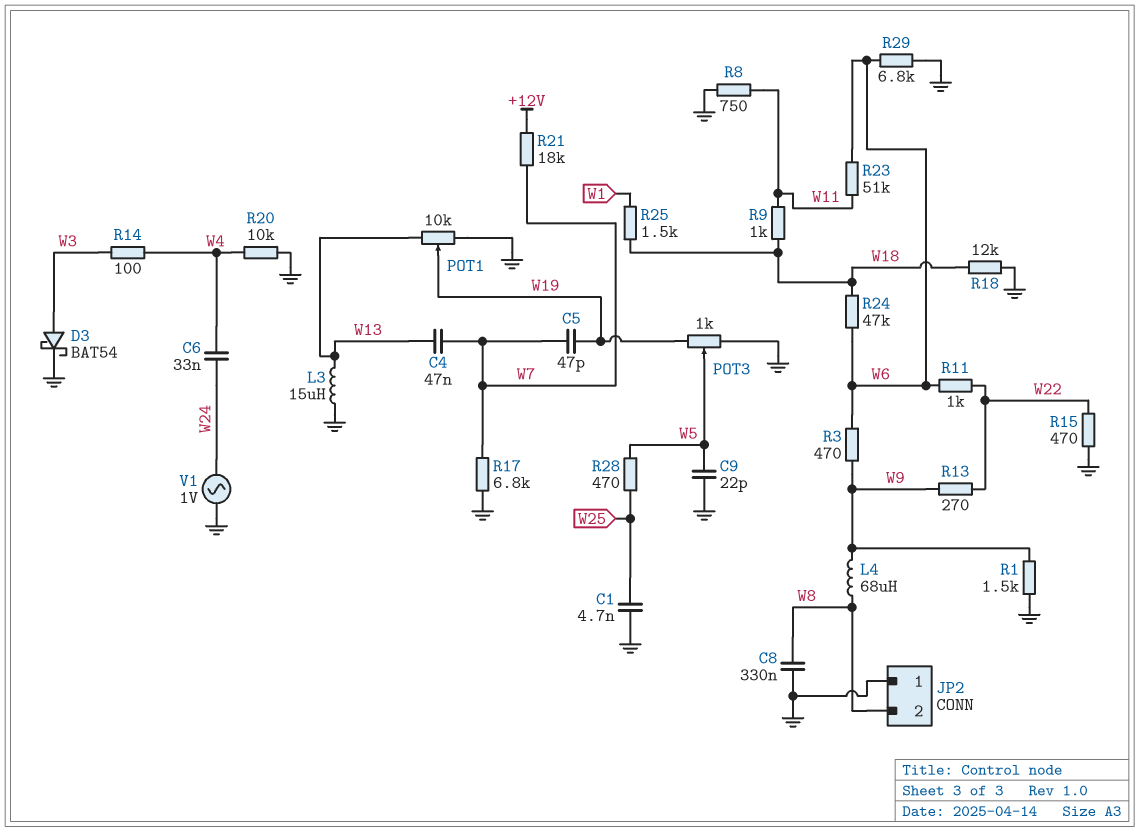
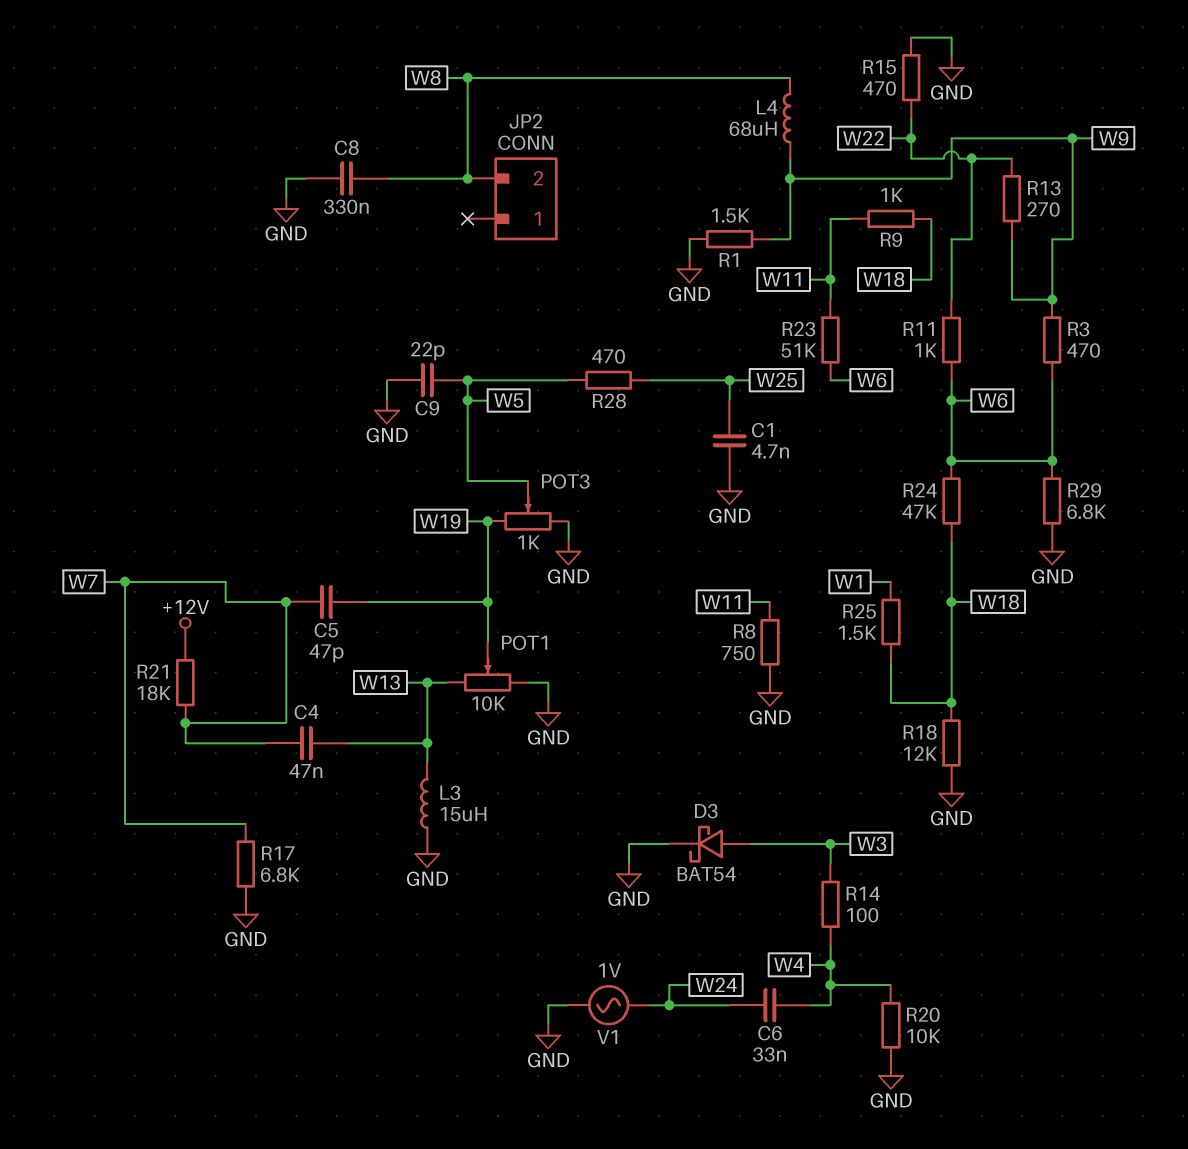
JP2 pin 1: GND -> none

